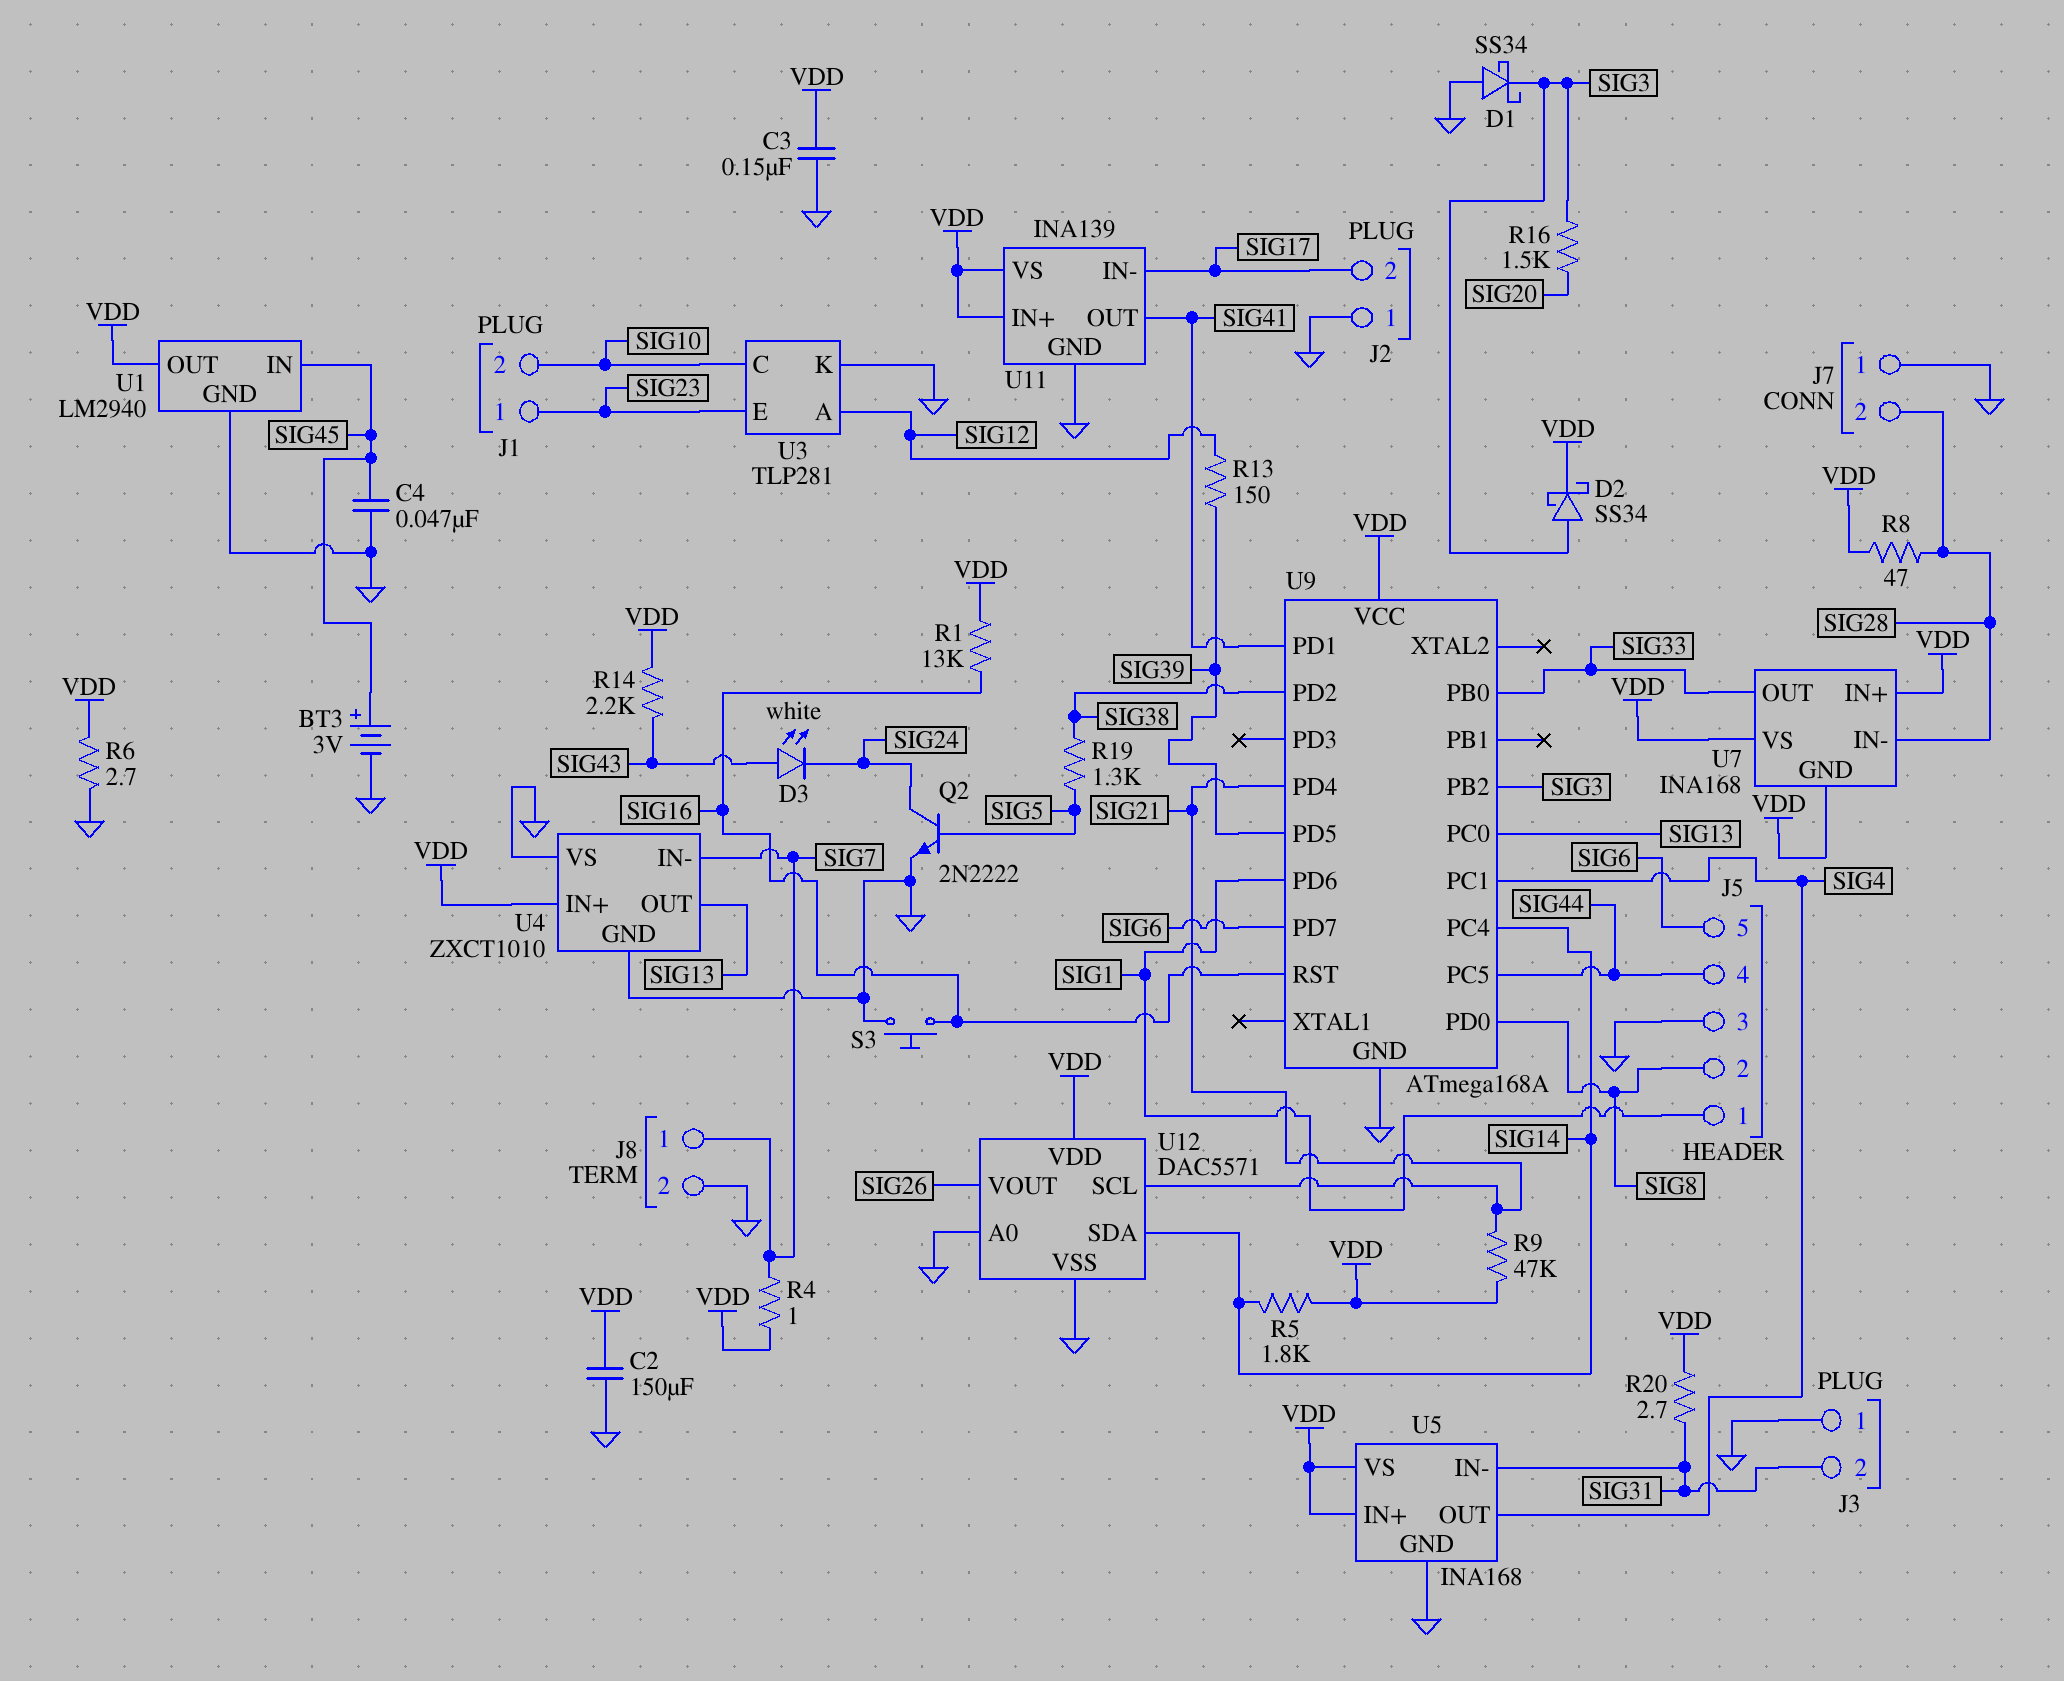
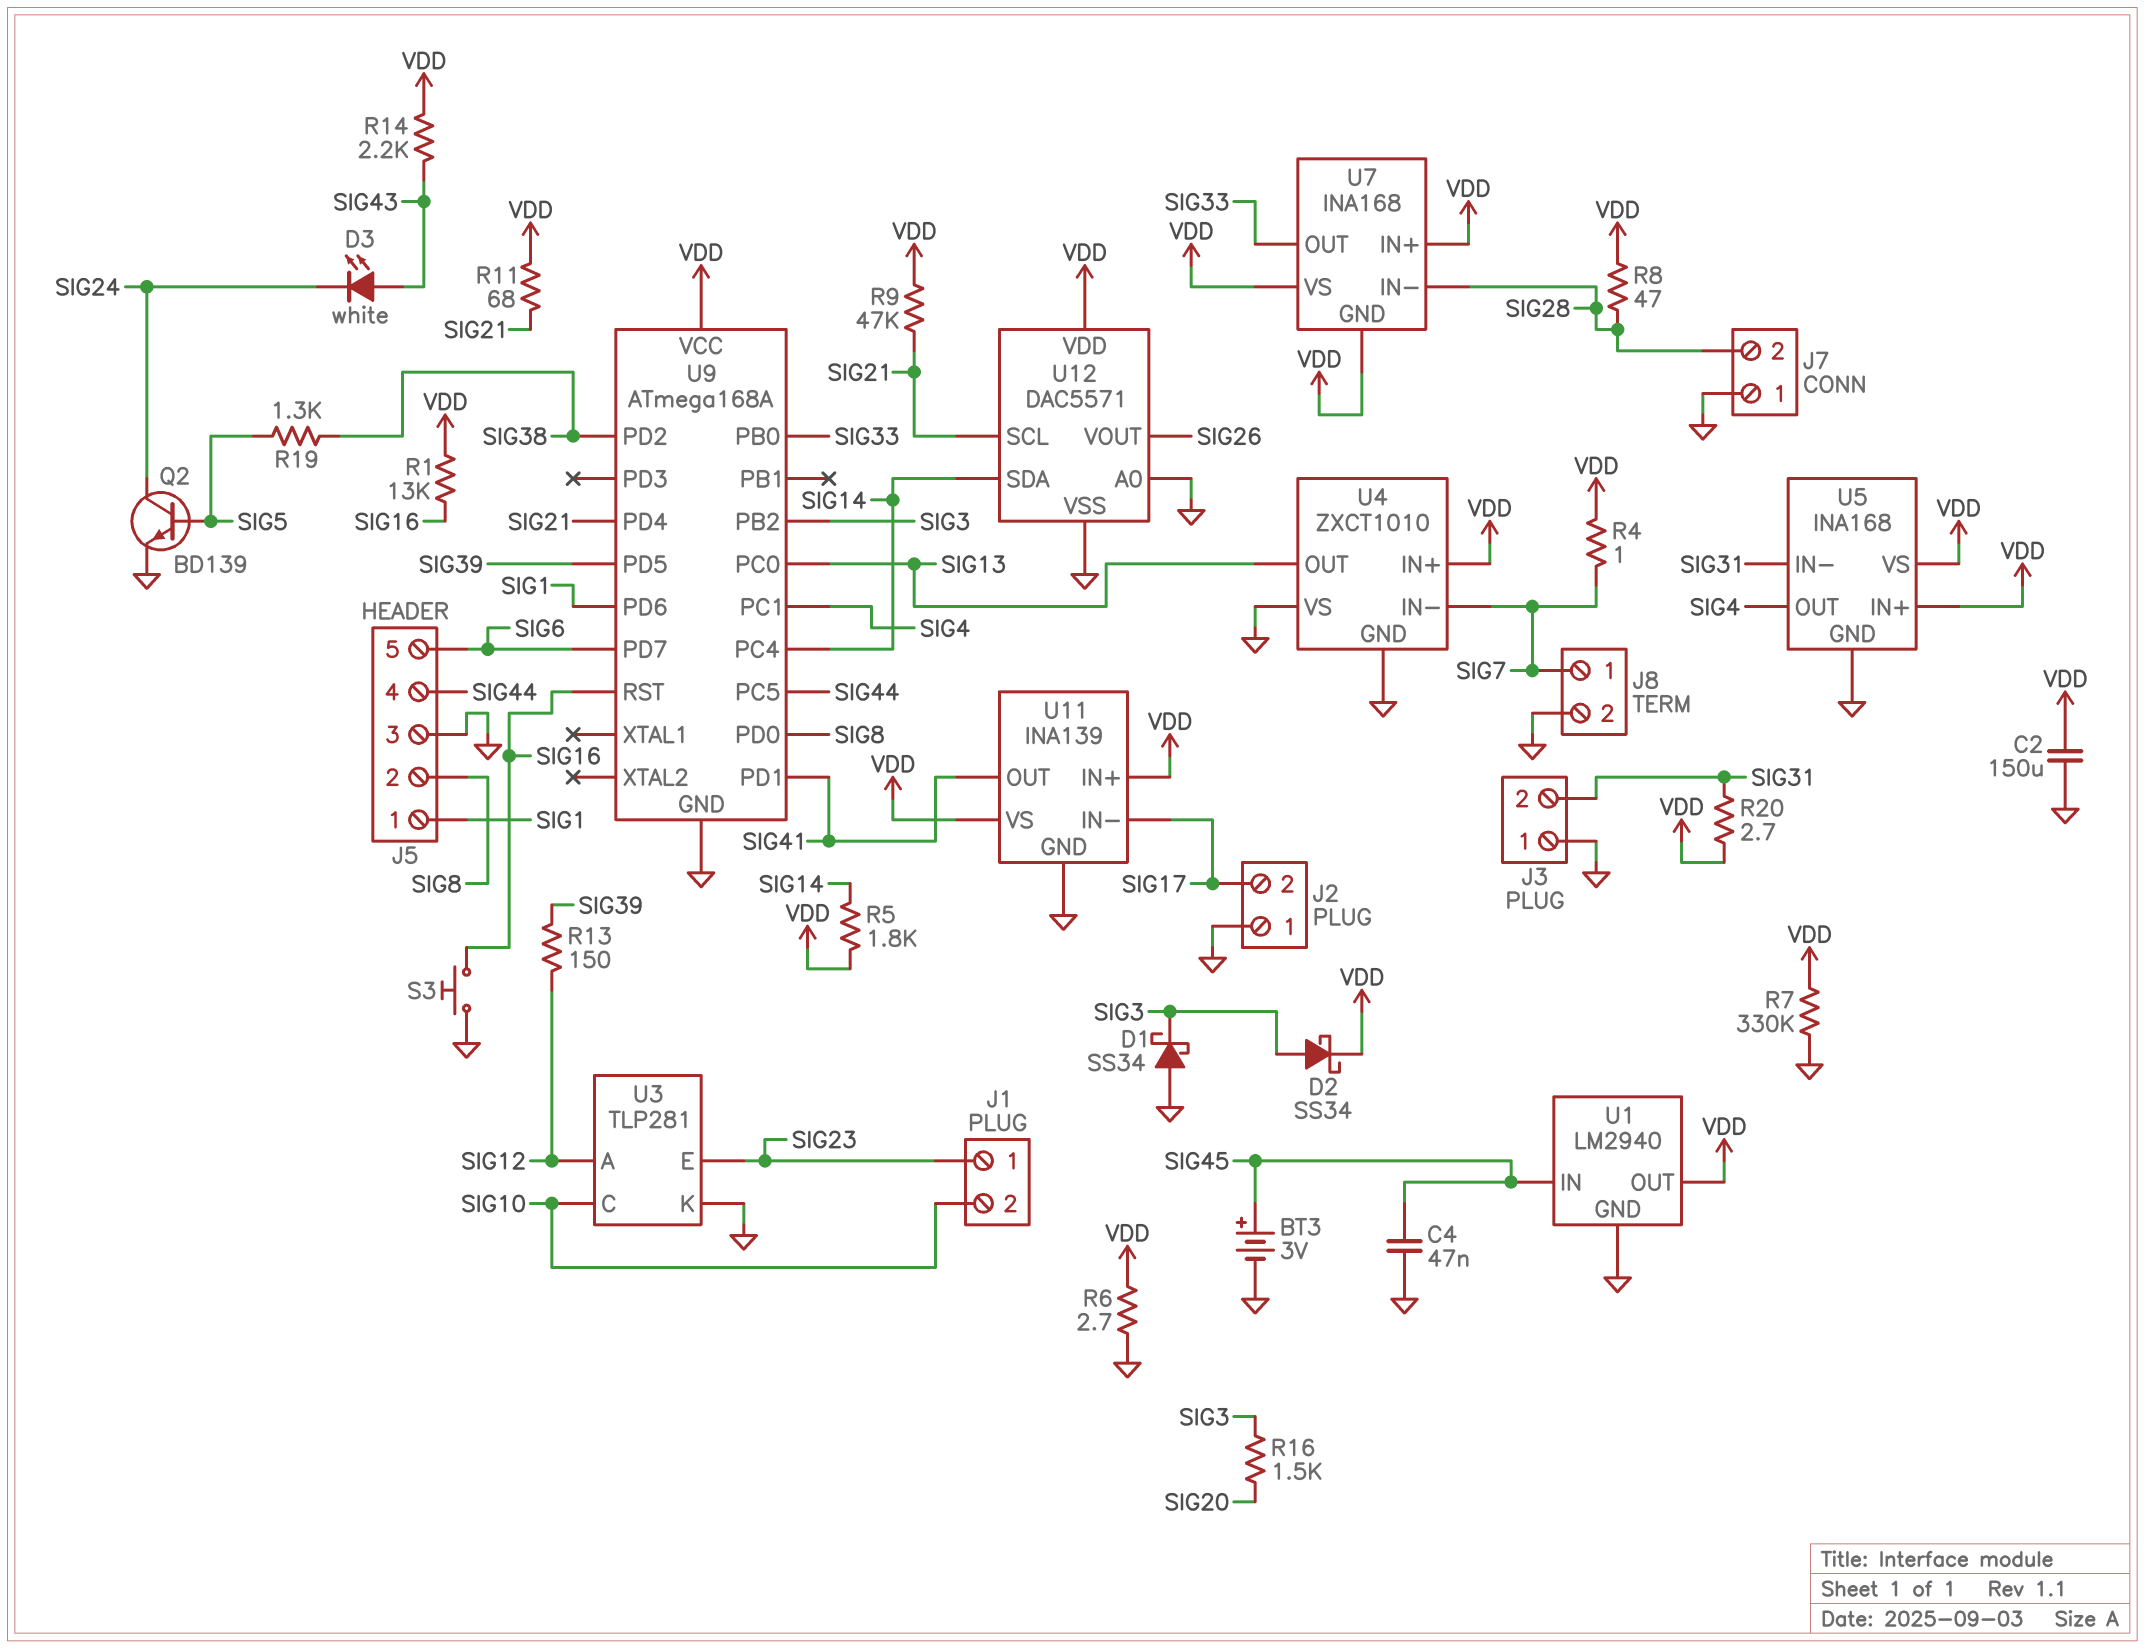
C3: 150nF (GND, VDD) -> none
Q2: NPN 2N2222 (B SIG5, C SIG24, E GND) -> NPN BD139 (B SIG5, C SIG24, E GND)
R7: none -> 330k (GND, VDD)
R11: none -> 68 (SIG21, VDD)

